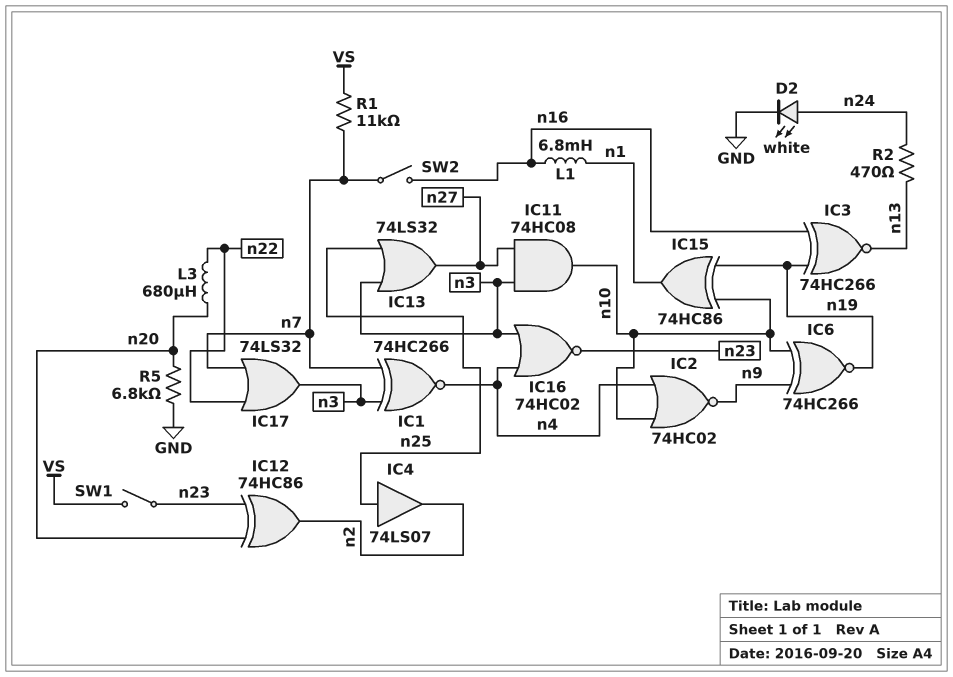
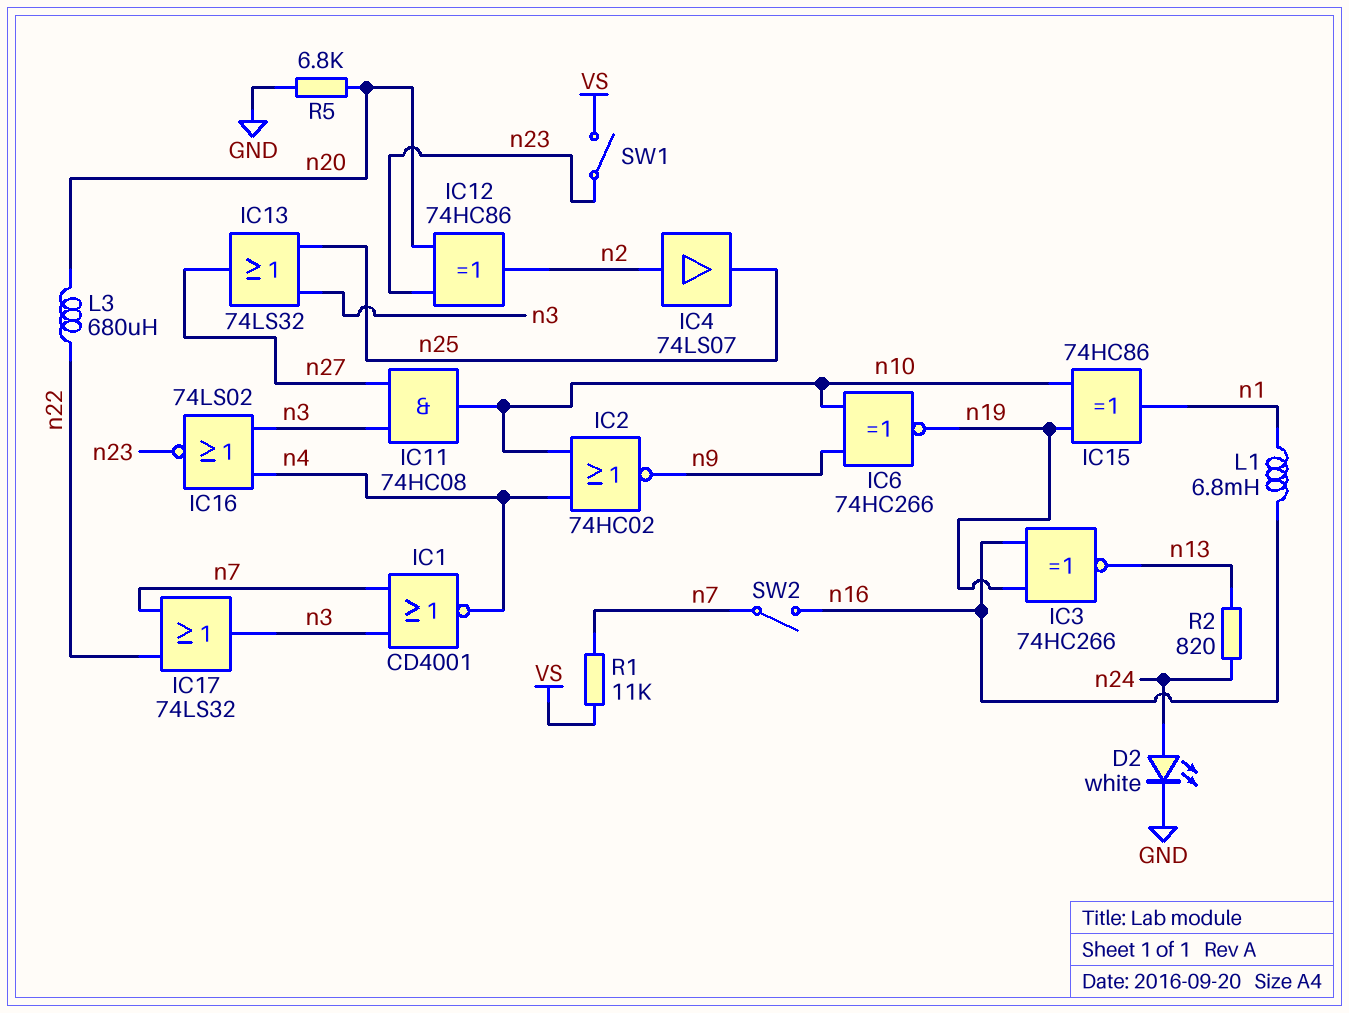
IC1: XNOR 74HC266 (in n3, in n7, out n4) -> NOR CD4001 (in n3, in n7, out n4)
IC4: buffer 74LS07 (in n25, out n2) -> buffer 74LS07 (in n2, out n25)
IC16: NOR 74HC02 (in n3, in n4, out n23) -> NOR 74LS02 (in n3, in n4, out n23)
R2: 470 (n13, n24) -> 820 (n13, n24)

